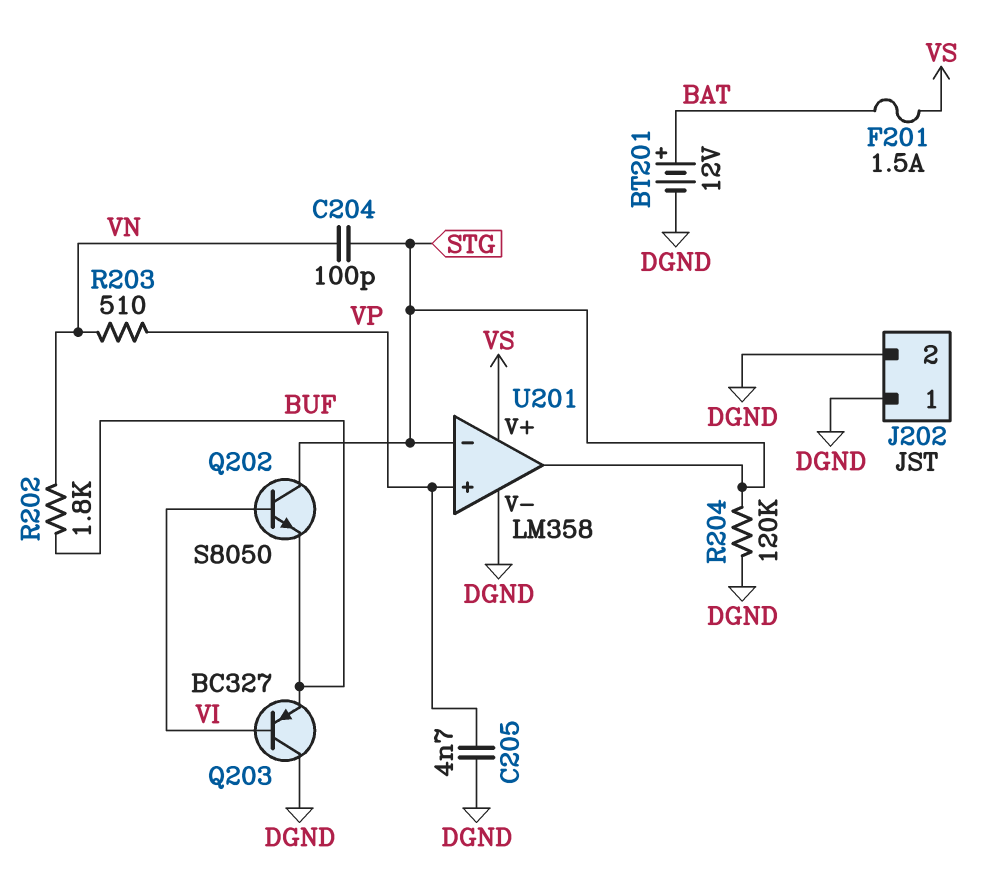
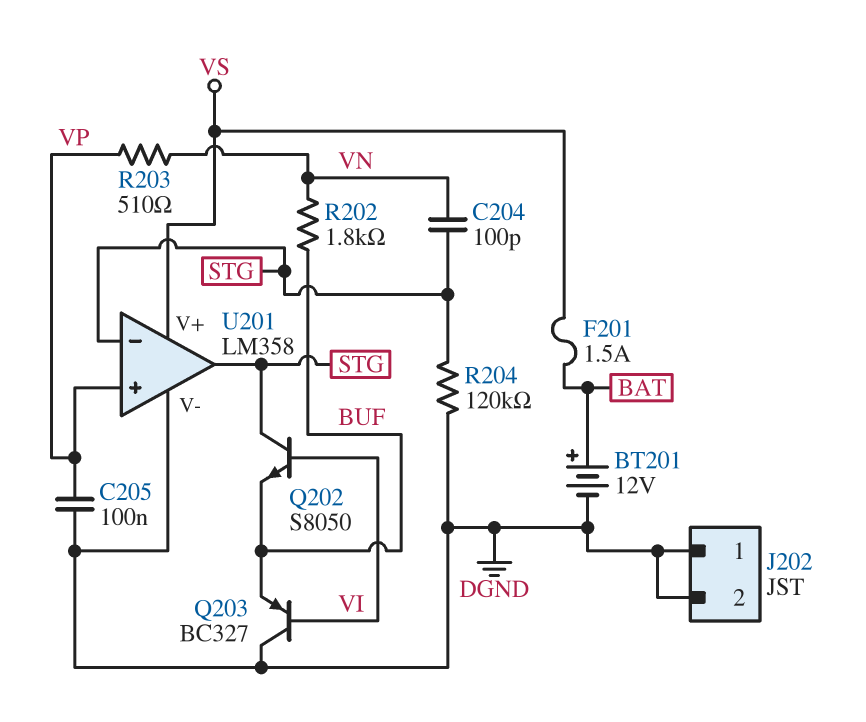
C205: 4.7nF (DGND, VP) -> 100nF (DGND, VP)

